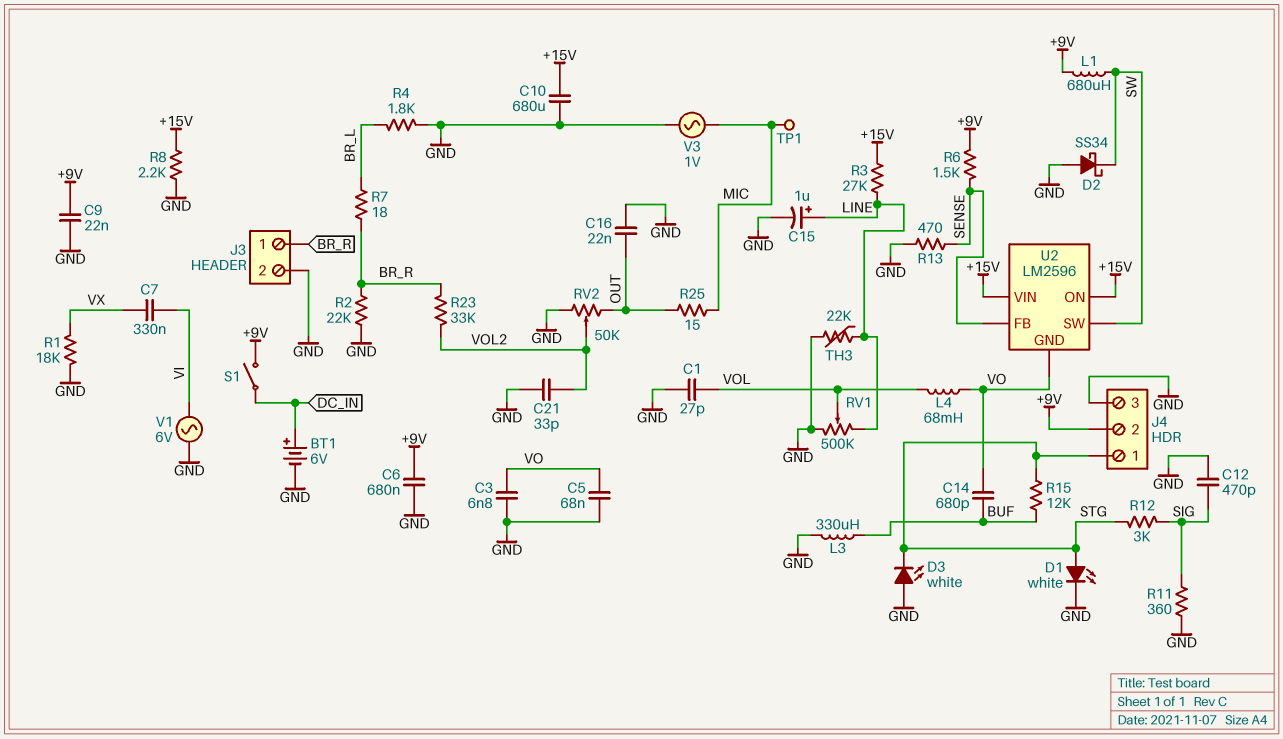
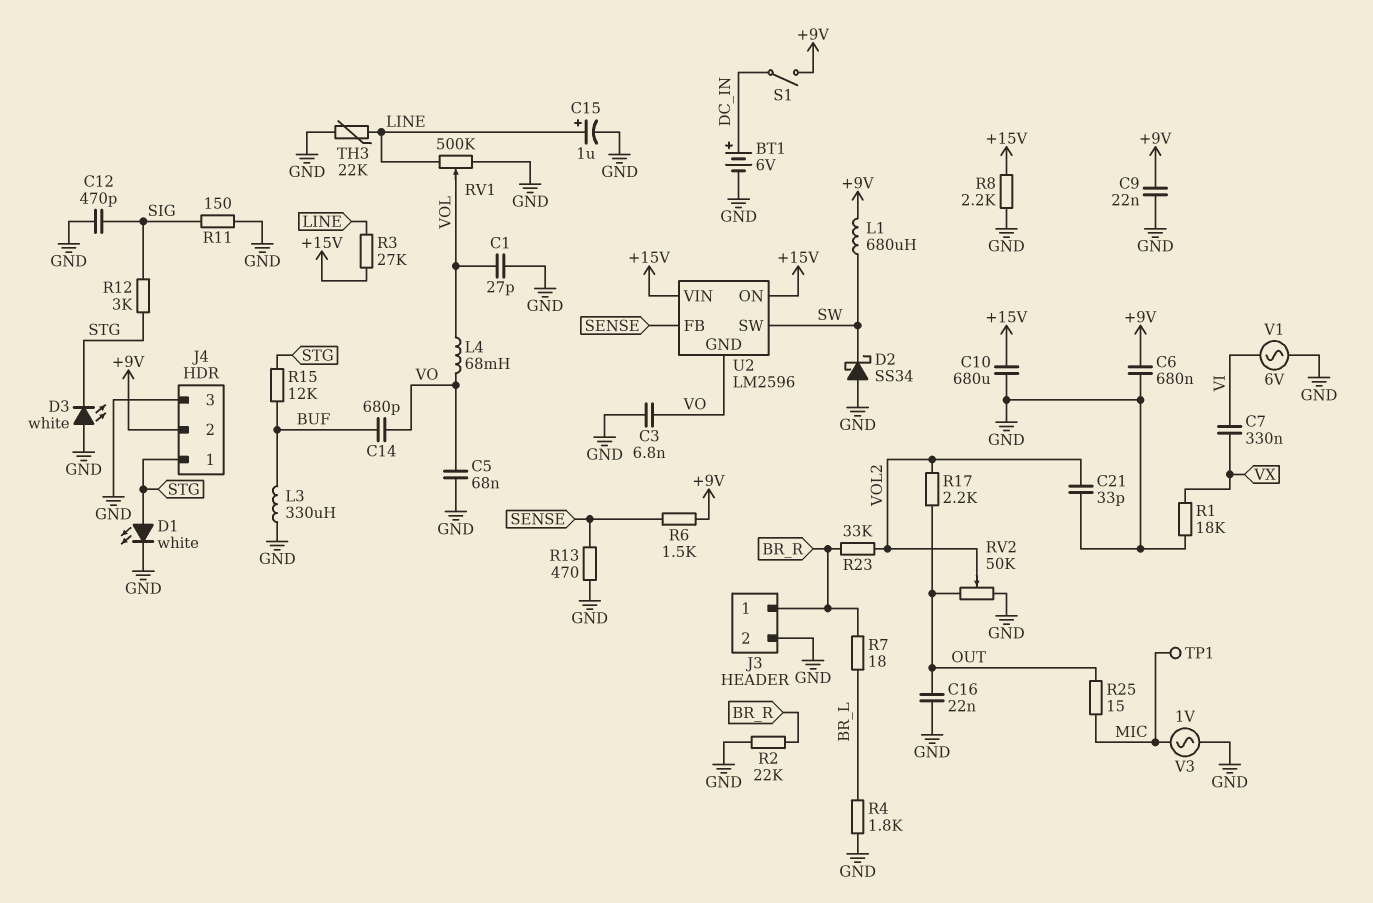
R11: 360 (GND, SIG) -> 150 (GND, SIG)
R17: none -> 2.2k (OUT, VOL2)

